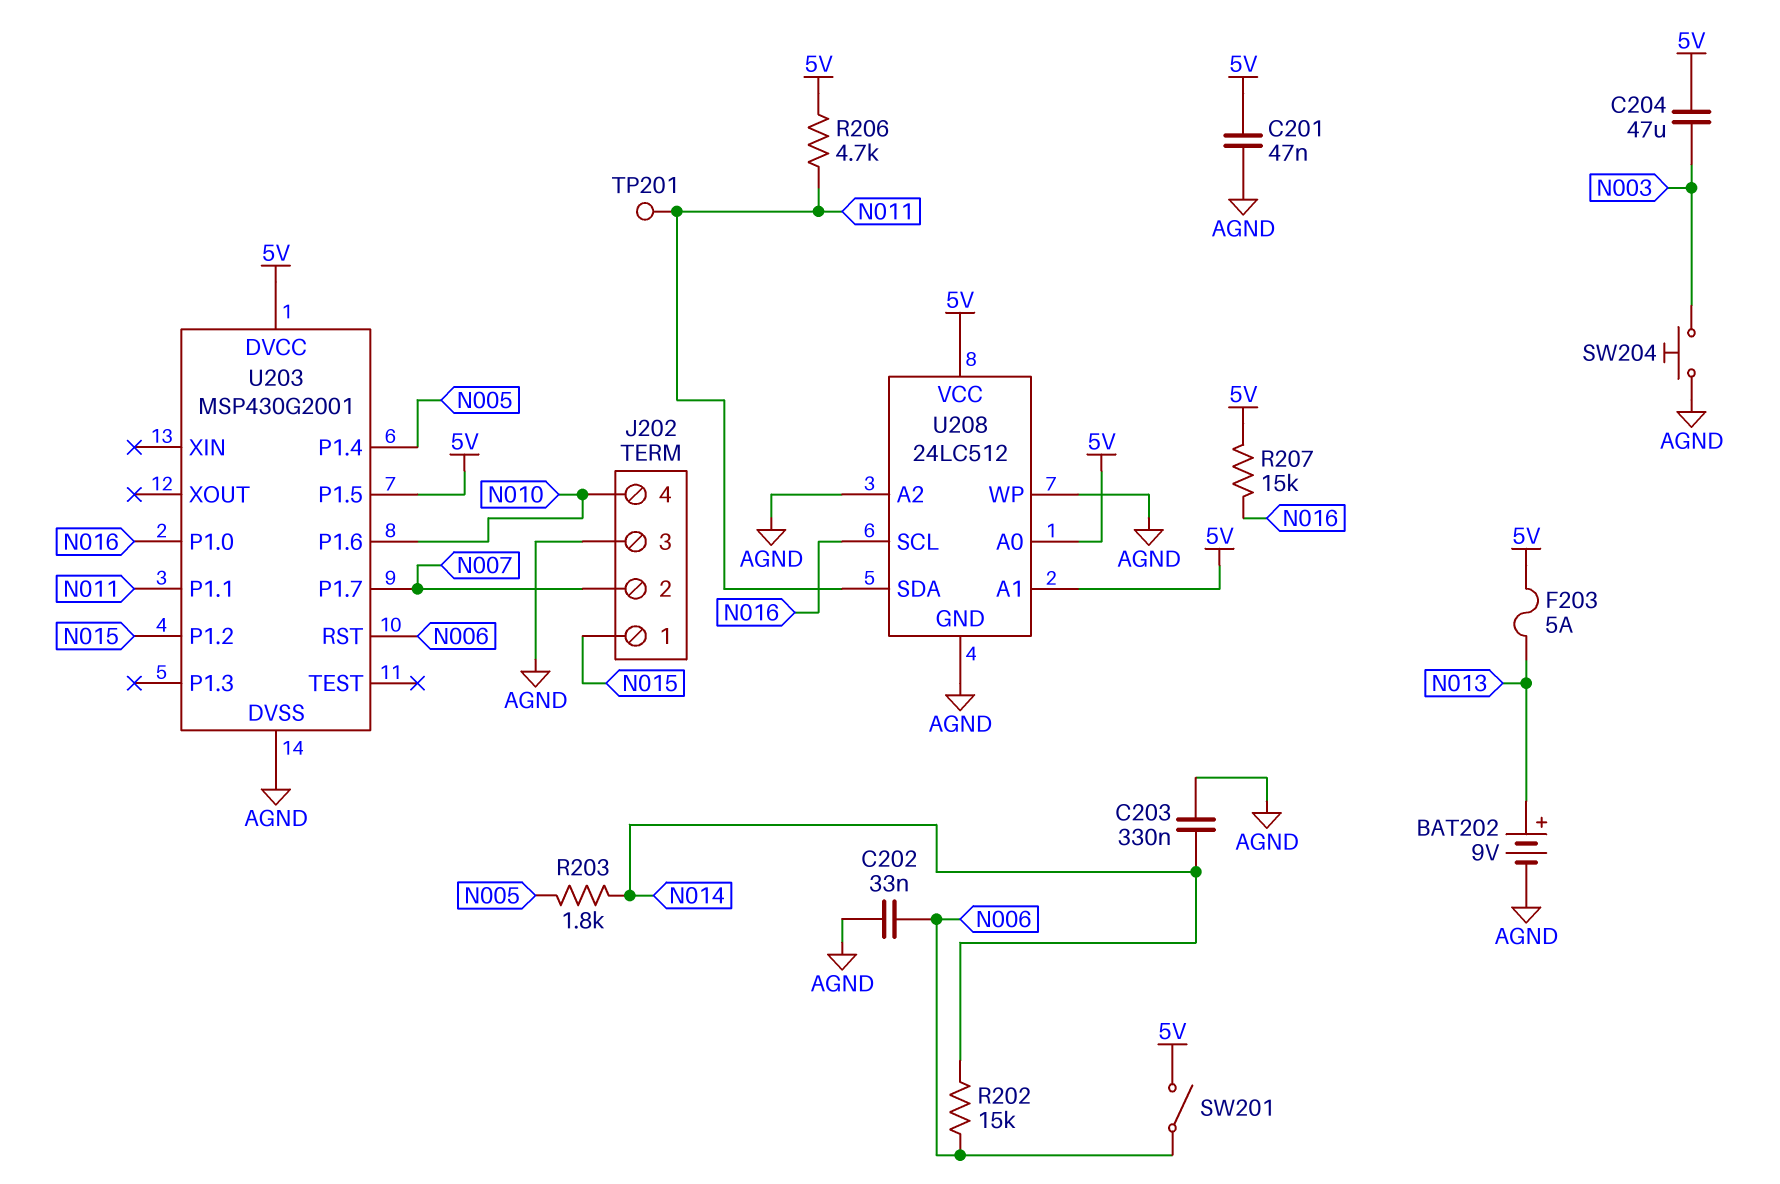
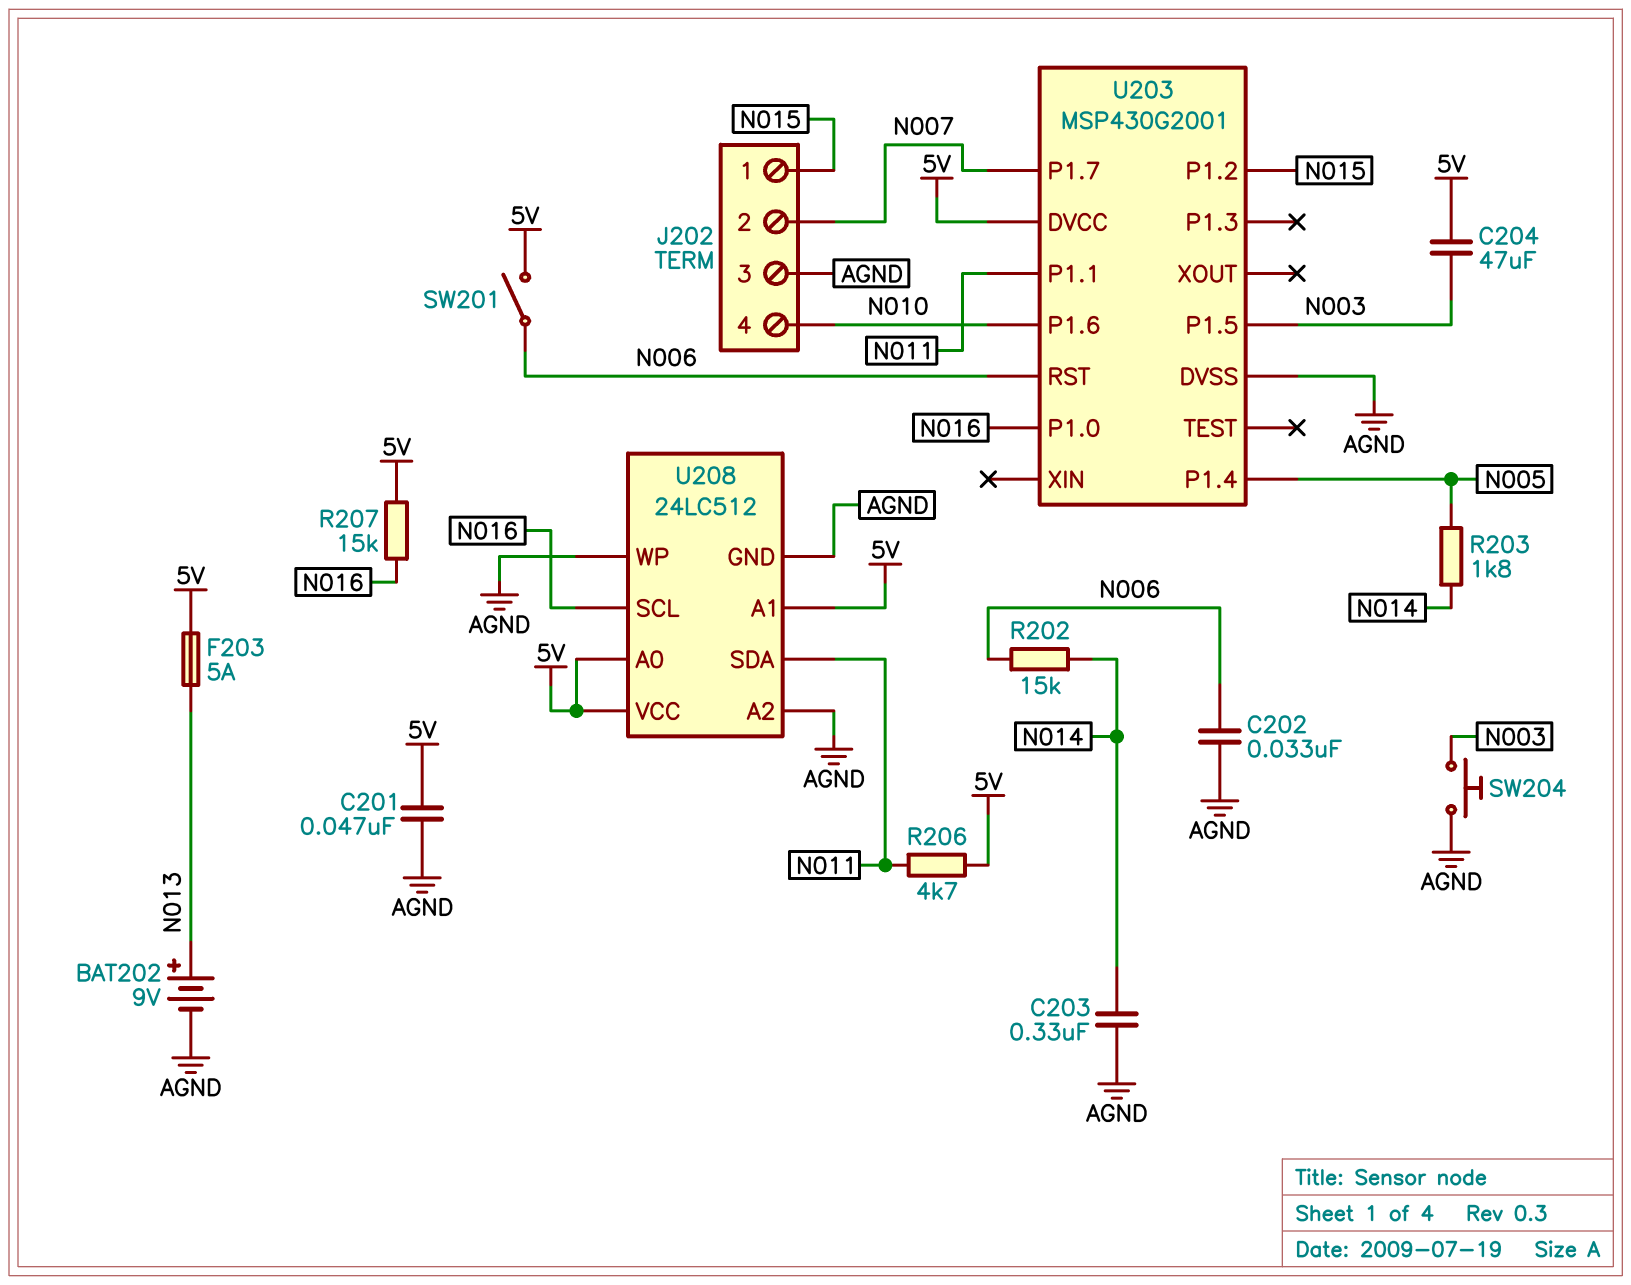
TP201: test point (N011) -> none
U203 pin P1.5: 5V -> N003

